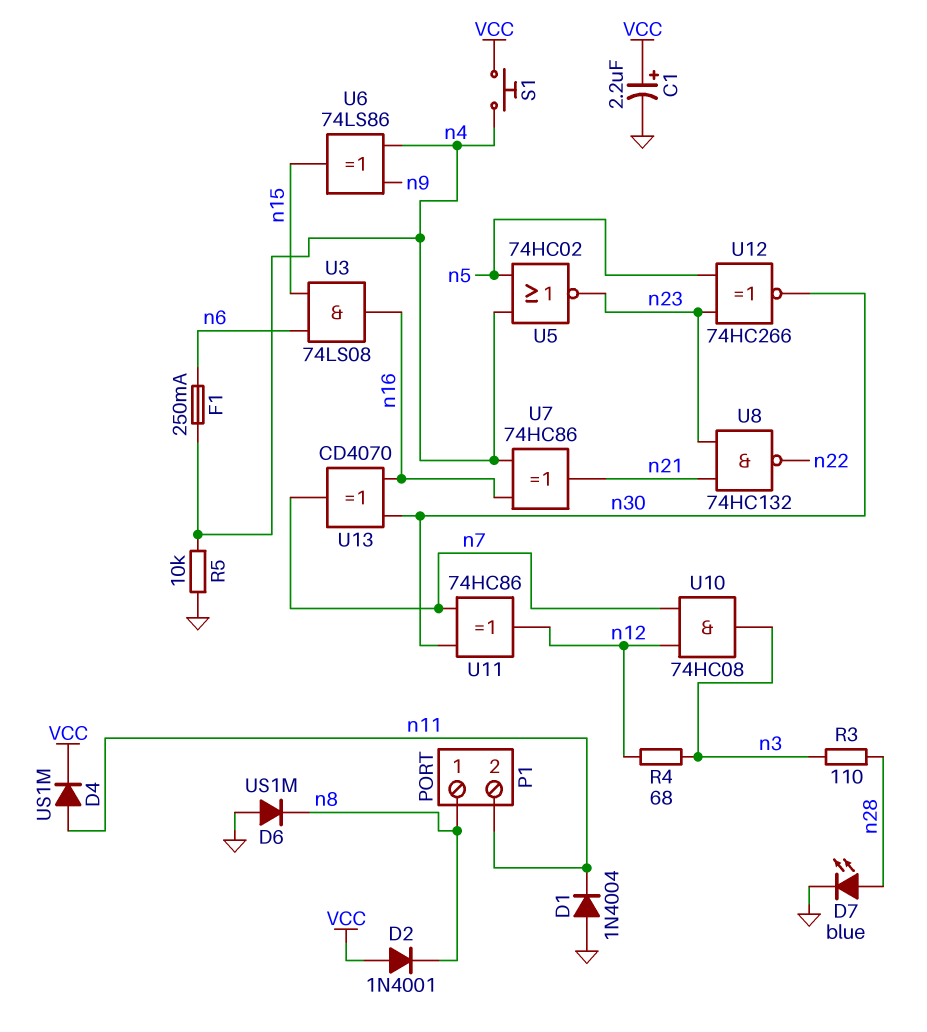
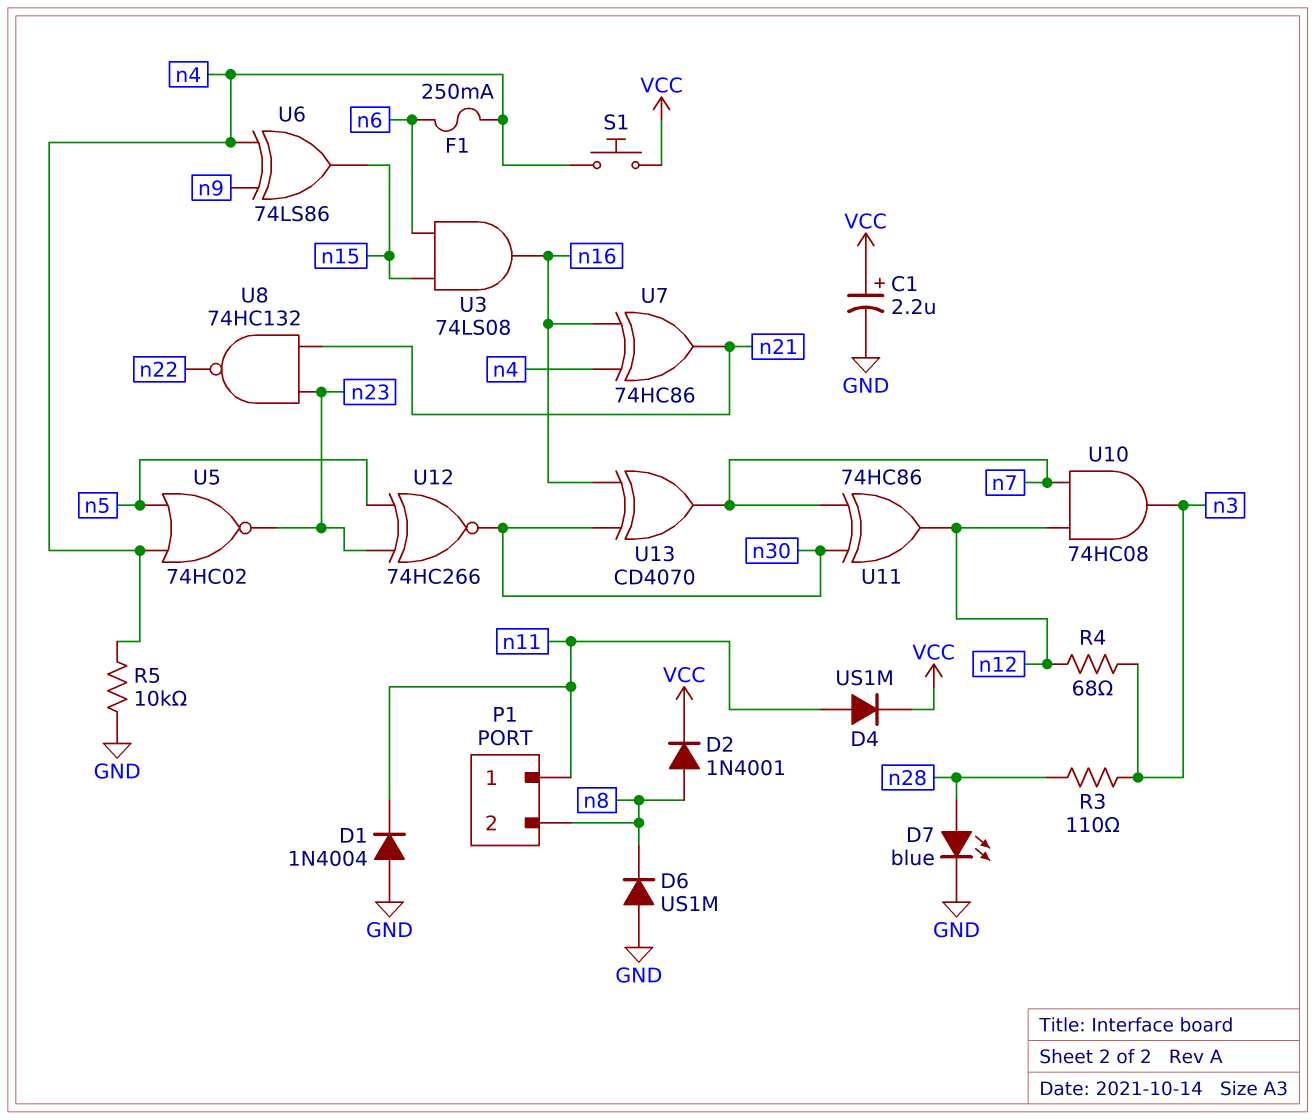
D2: diode 1N4001 (A VCC, K n8) -> diode 1N4001 (A n8, K VCC)
P1 pin 1: n8 -> n11
P1 pin 2: n11 -> n8

